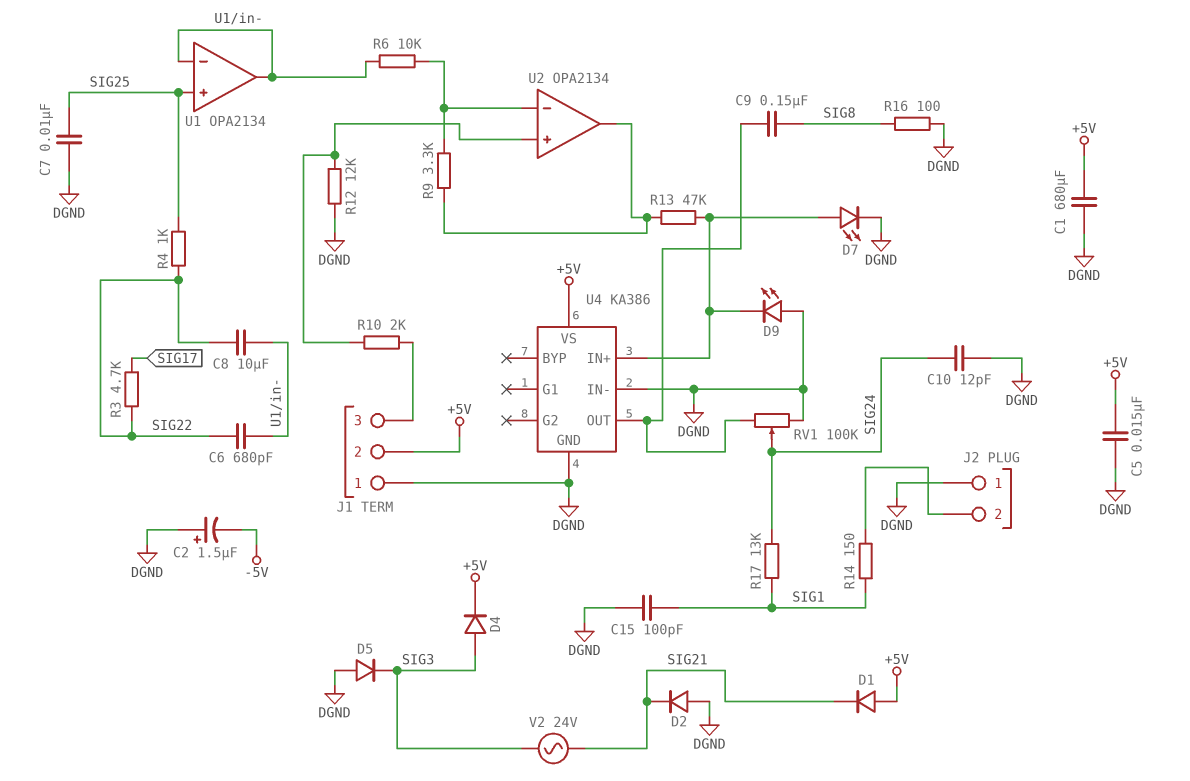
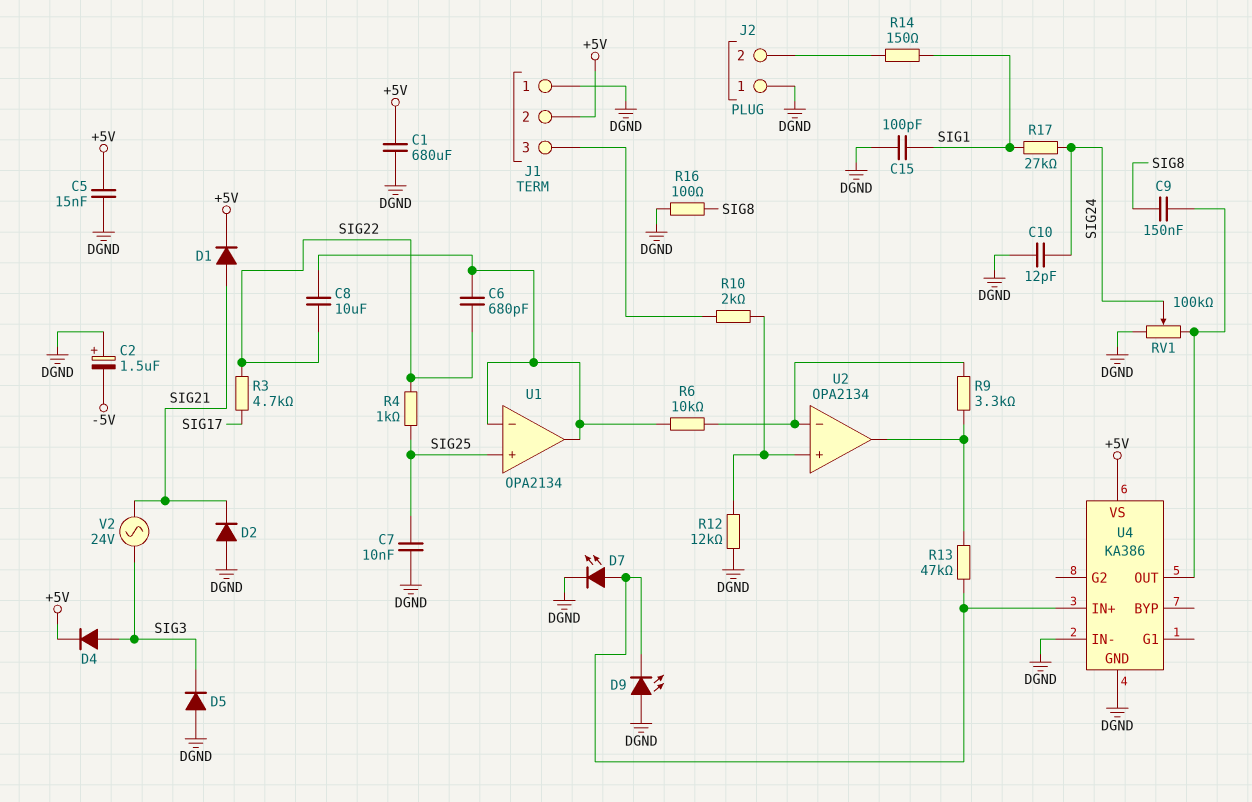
D1: diode (A +5V, K SIG21) -> diode (A SIG21, K +5V)
R17: 13k (SIG1, SIG24) -> 27k (SIG1, SIG24)

